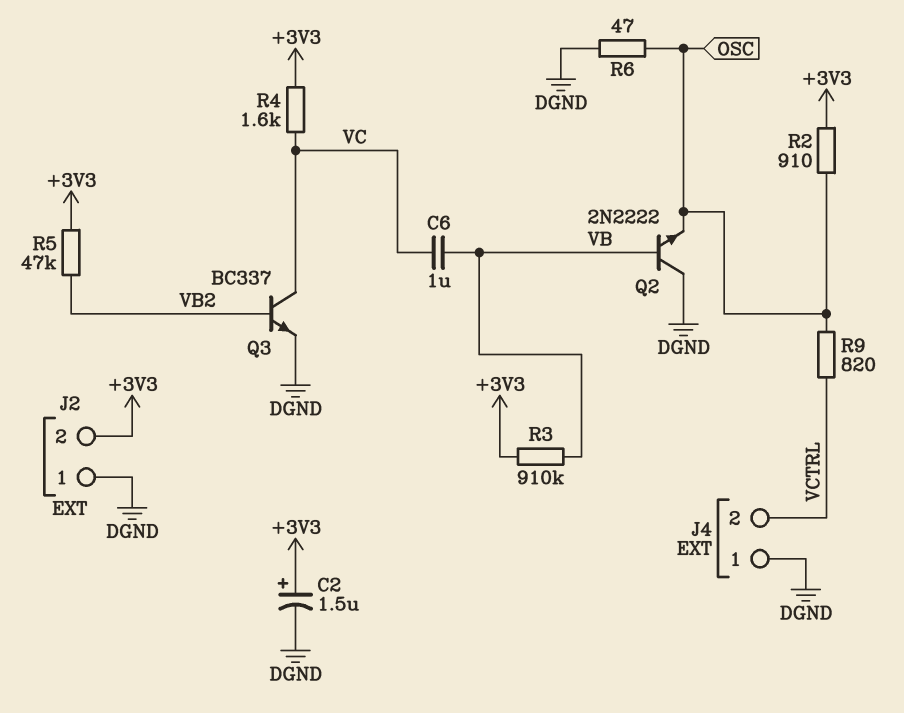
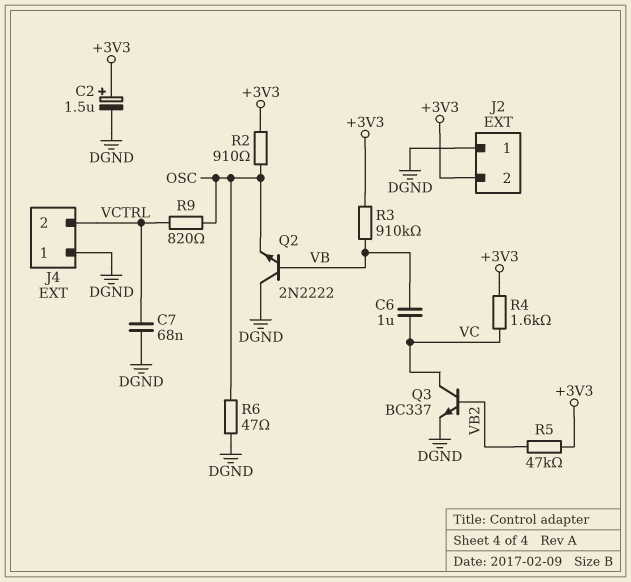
C7: none -> 68nF (DGND, VCTRL)

